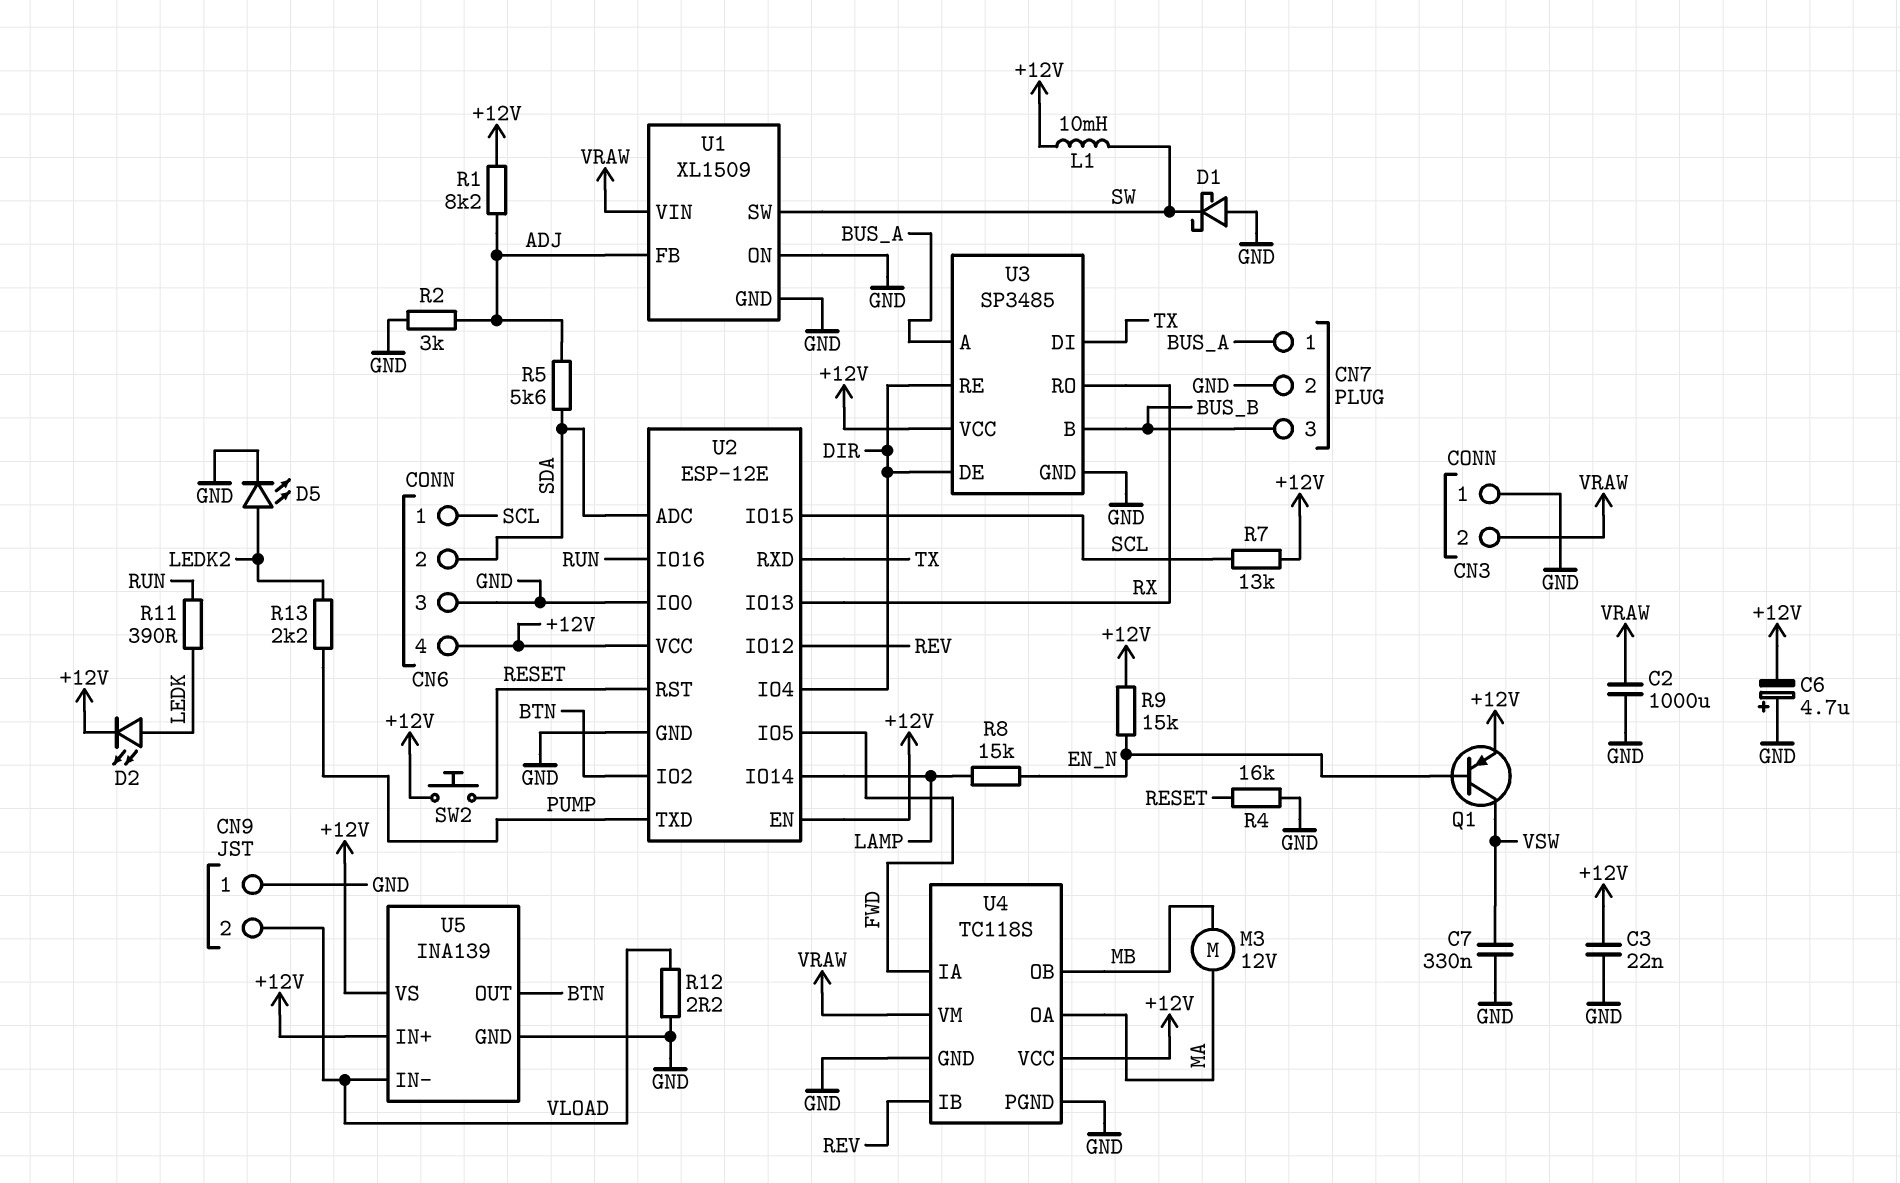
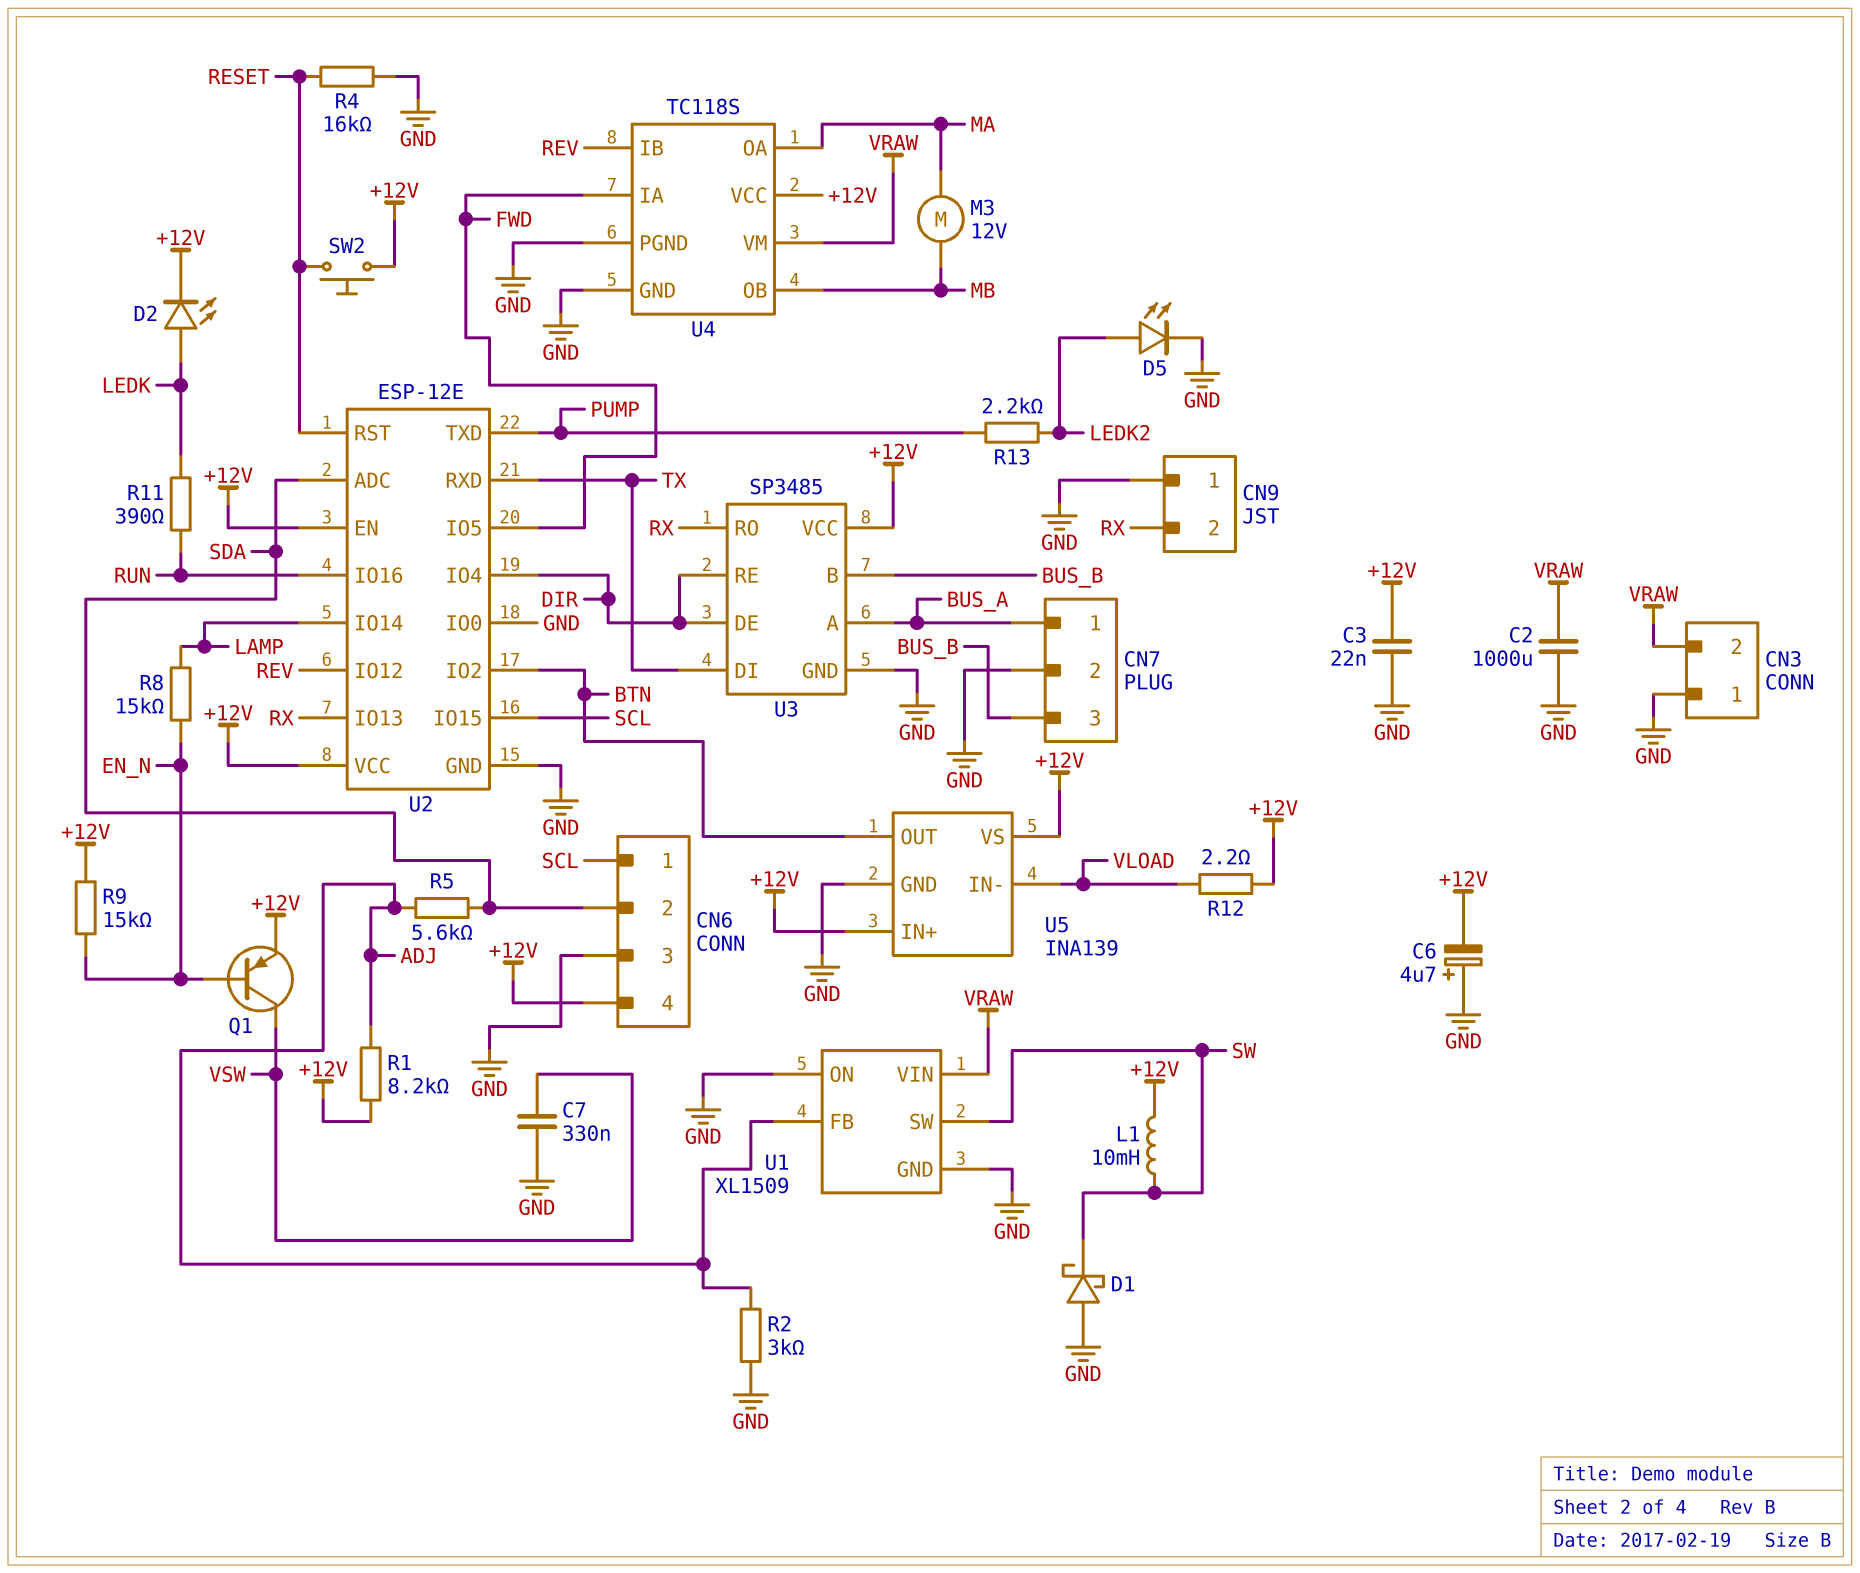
CN9 pin 2: VLOAD -> RX
R7: 13k (+12V, SCL) -> none
R12: 2.2 (GND, VLOAD) -> 2.2 (+12V, VLOAD)

